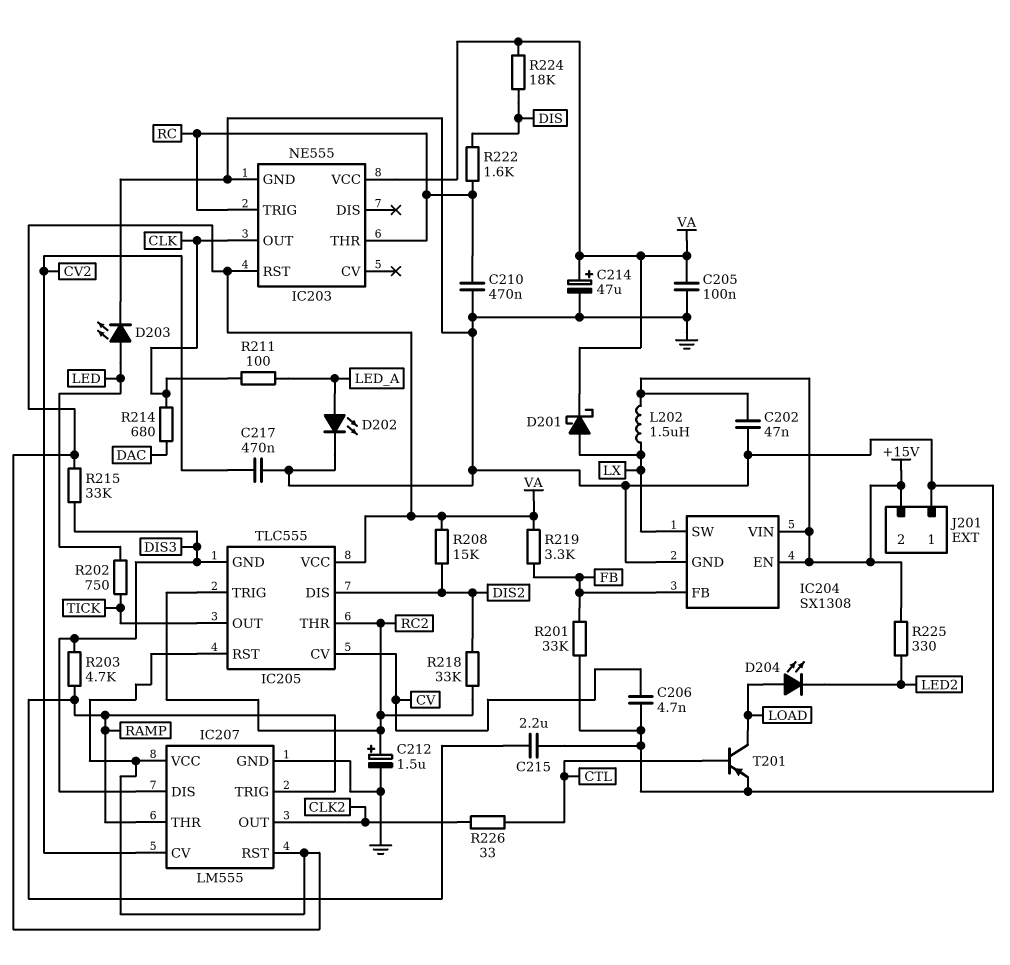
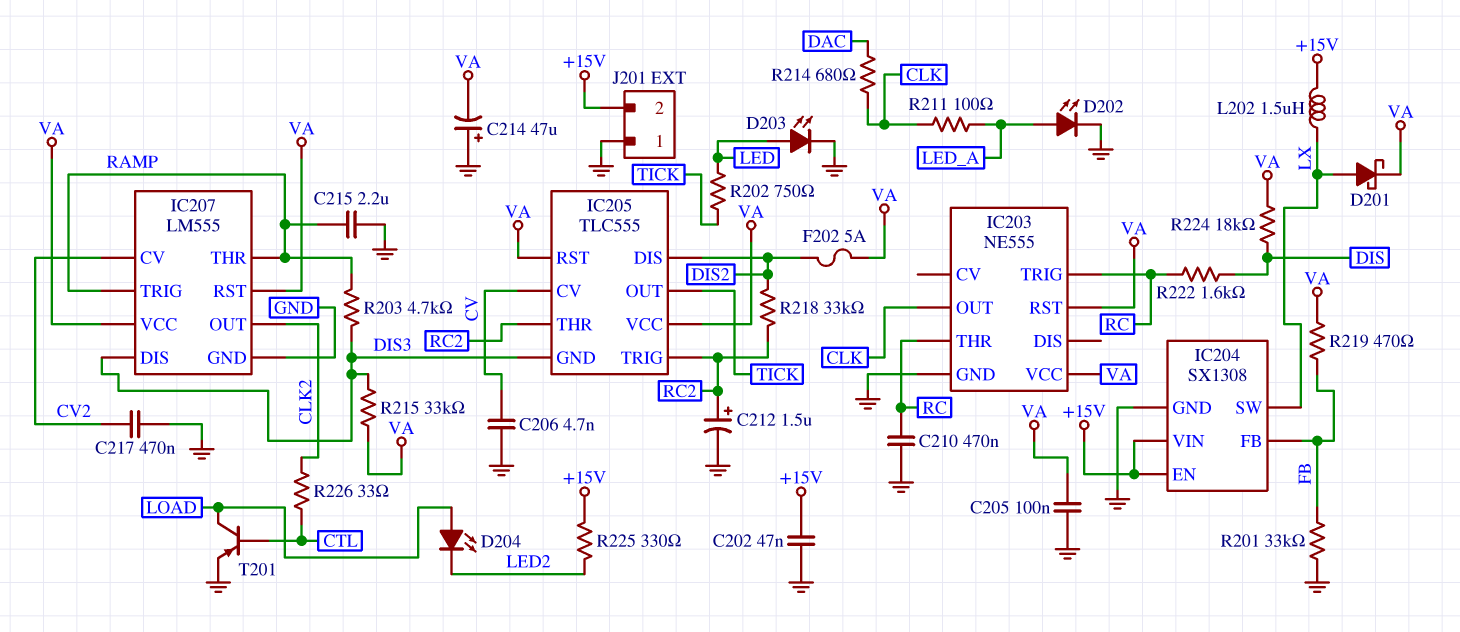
C214: 47uF (plus VA, minus GND) -> 47uF (plus GND, minus VA)
F202: none -> 5A (DIS2, VA)
R208: 15k (DIS2, VA) -> none
R219: 3.3k (FB, VA) -> 470 (FB, VA)

